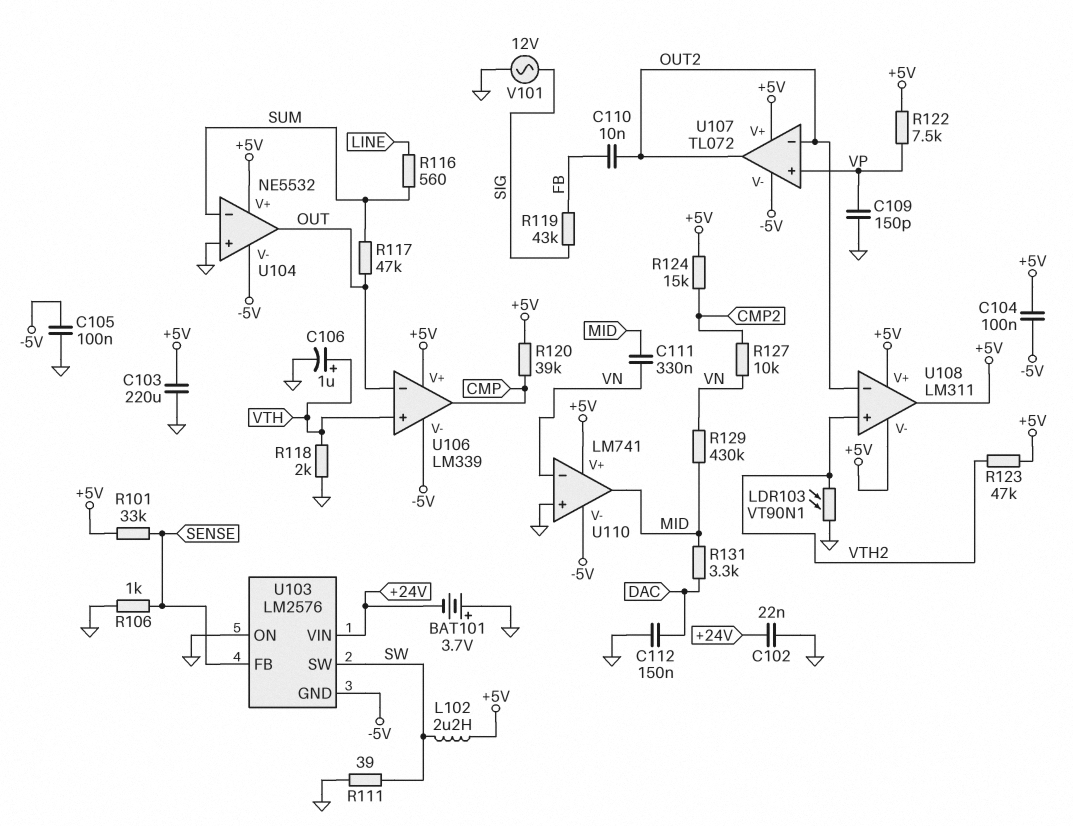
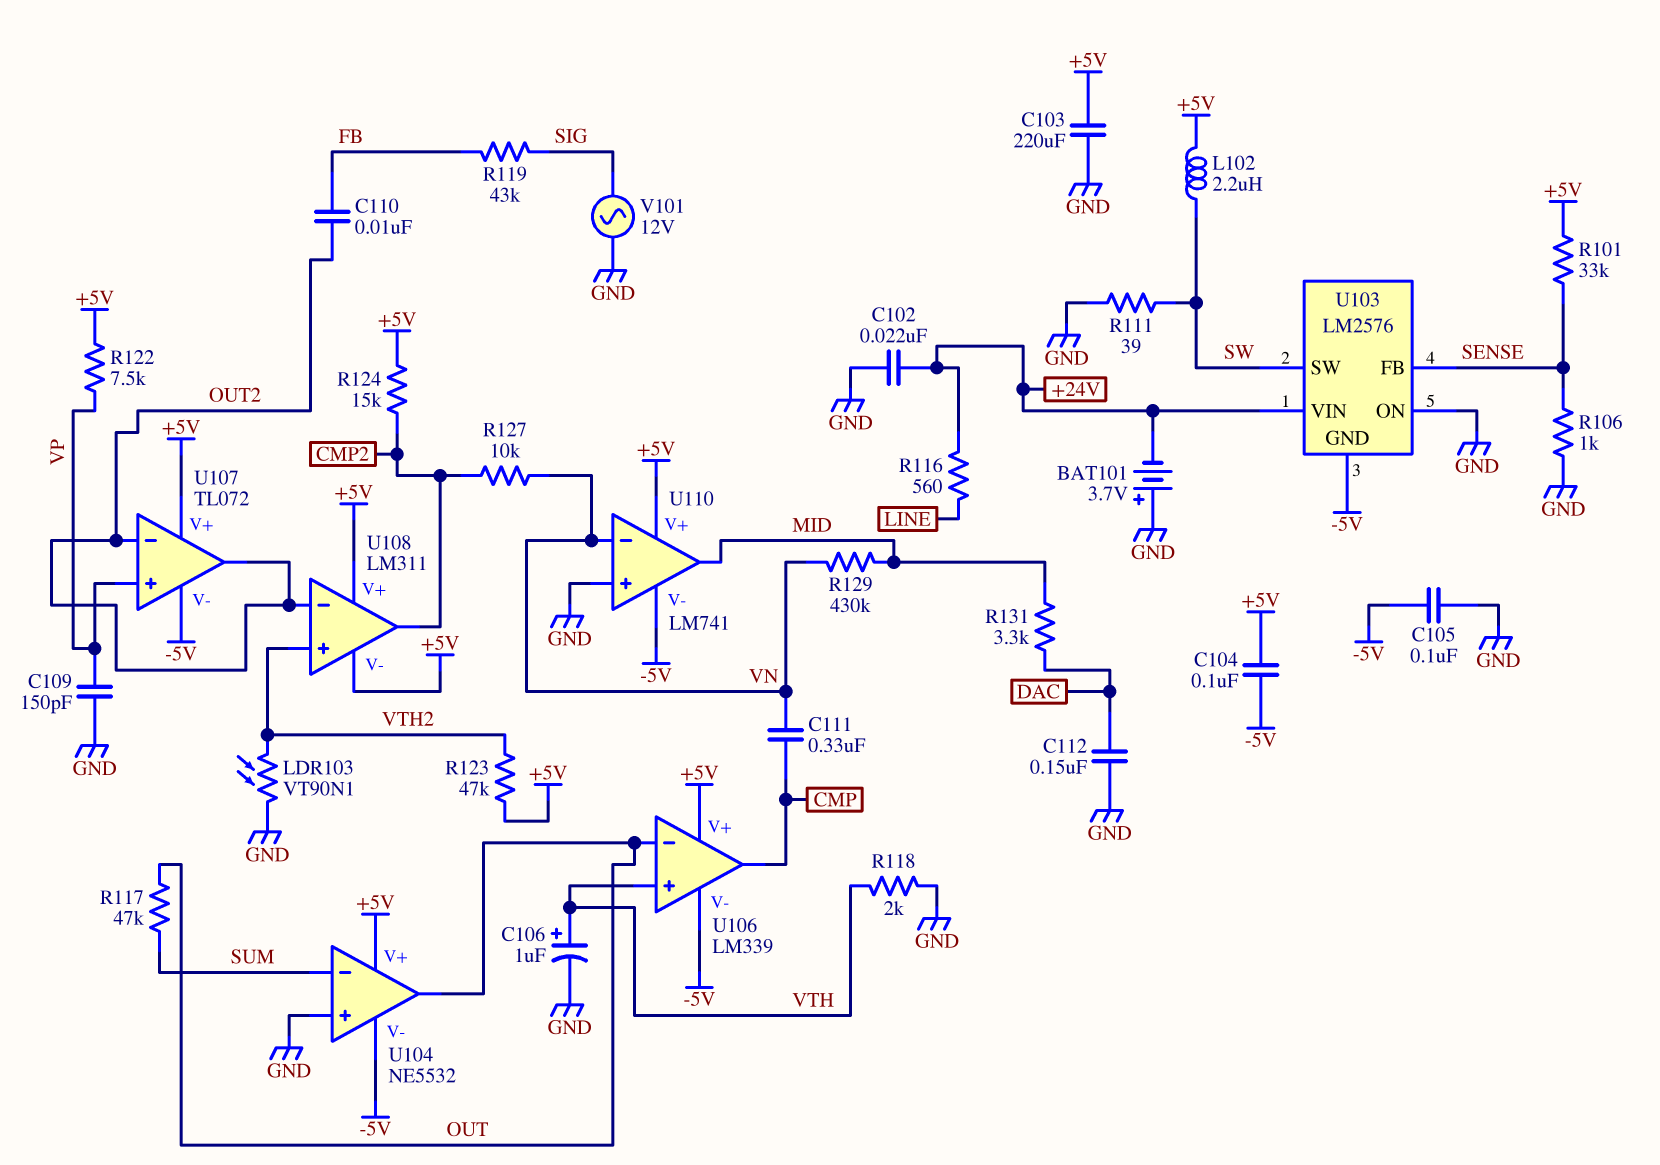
C111: 330nF (MID, VN) -> 330nF (CMP, VN)
R116: 560 (LINE, SUM) -> 560 (+24V, LINE)
R120: 39k (+5V, CMP) -> none
U108 pin out: +5V -> CMP2

